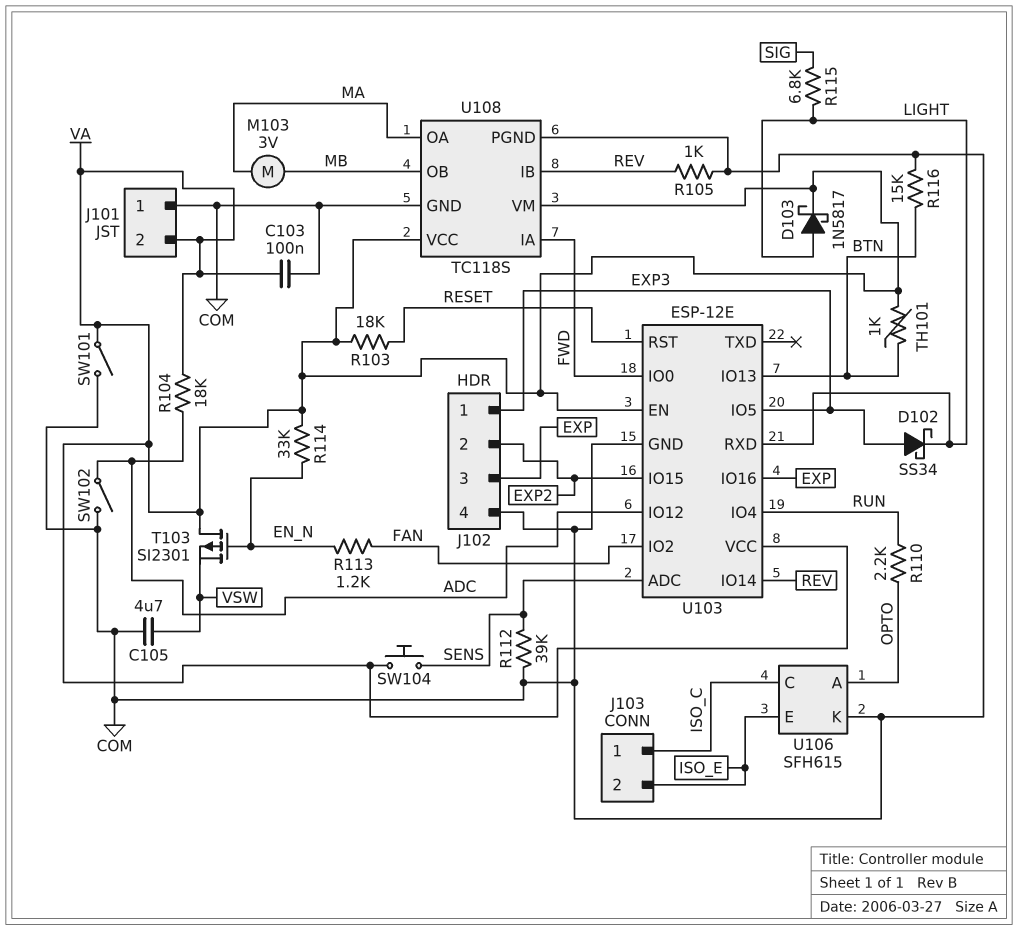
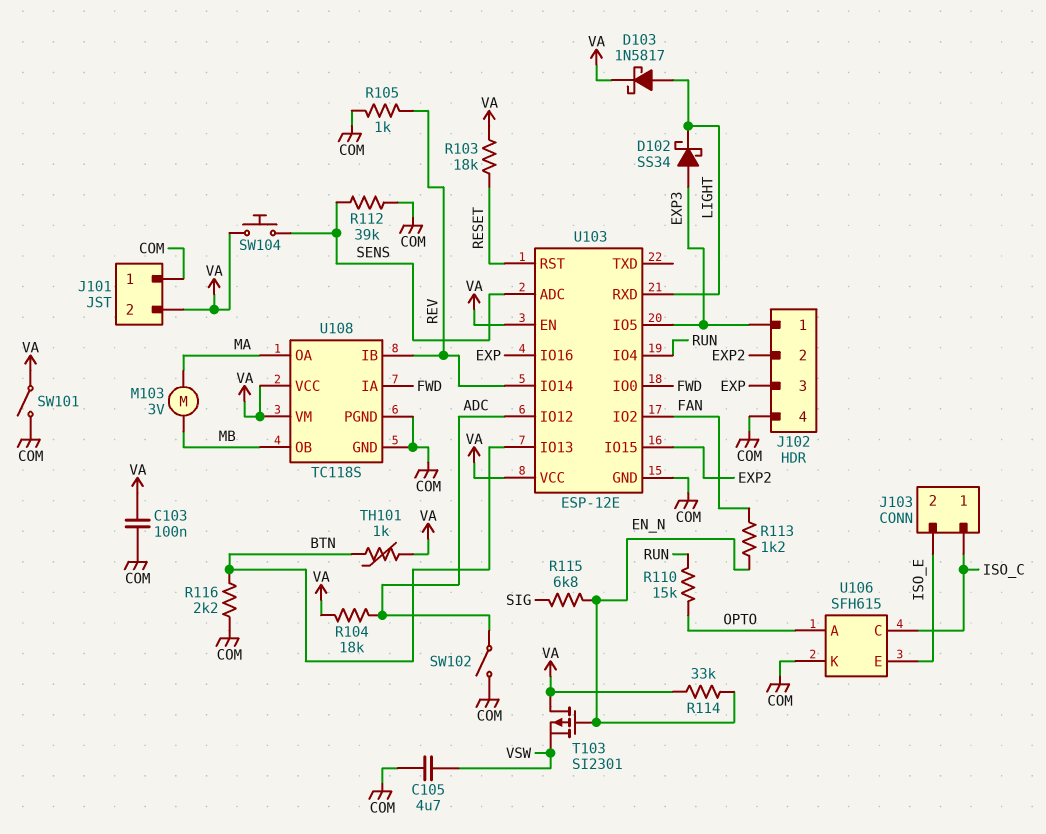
R110: 2.2k (OPTO, RUN) -> 15k (OPTO, RUN)
R115: 6.8k (LIGHT, SIG) -> 6.8k (EN_N, SIG)
R116: 15k (BTN, COM) -> 2.2k (BTN, COM)

